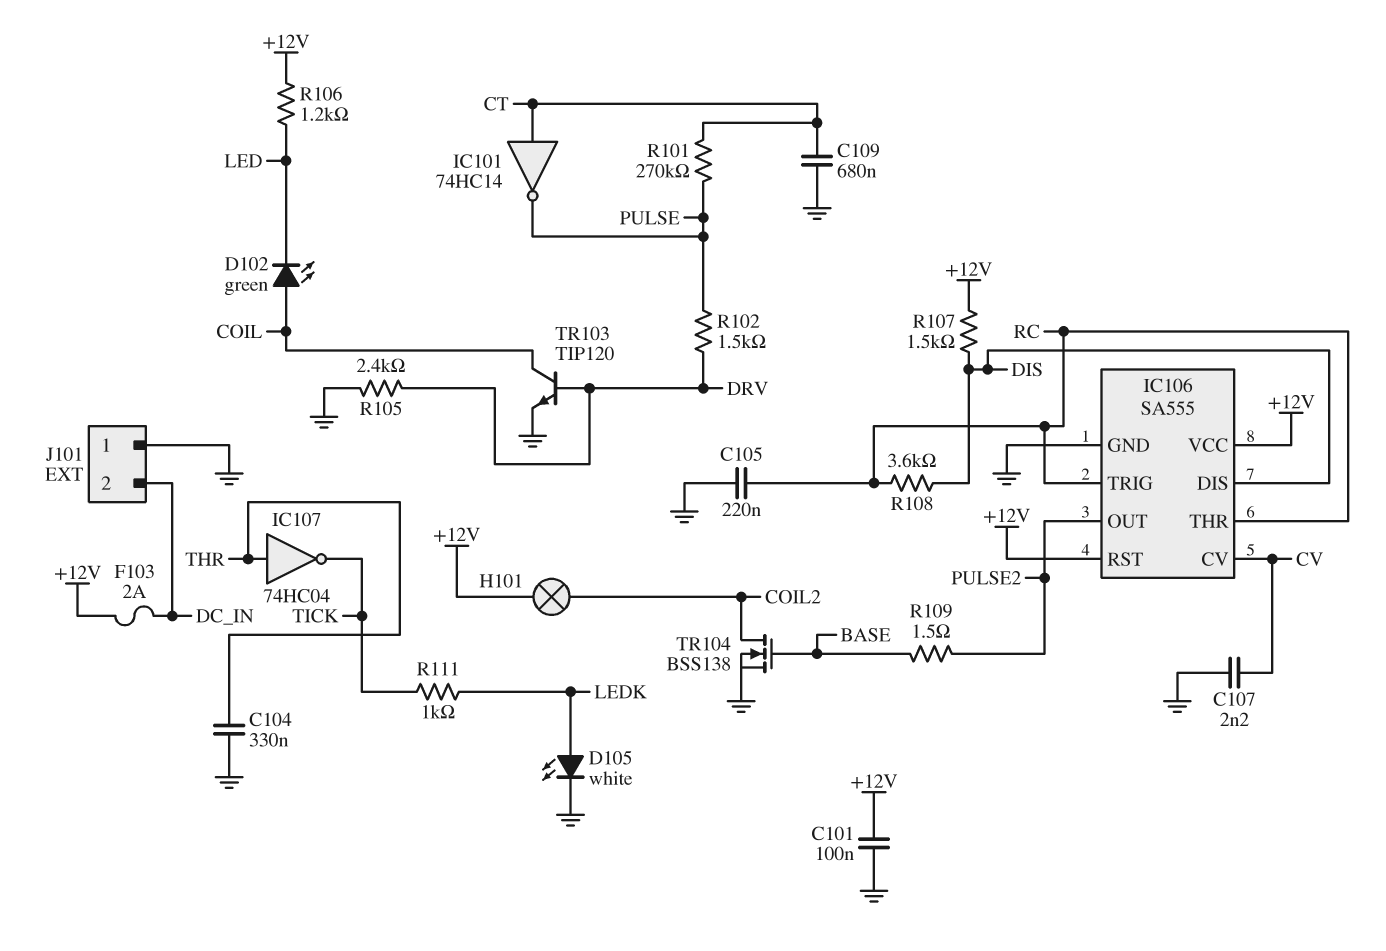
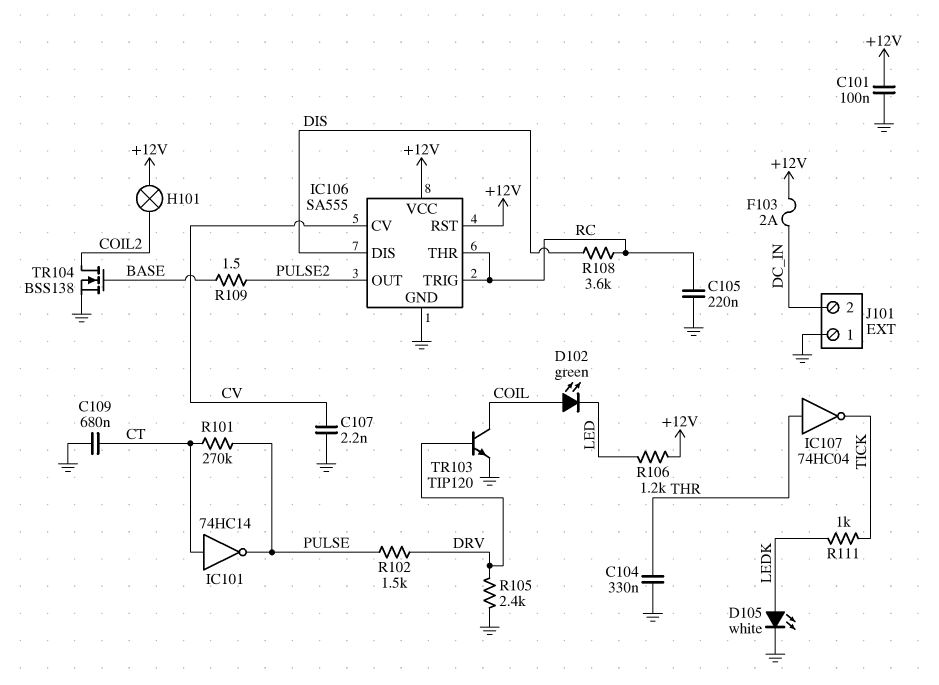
R107: 1.5k (+12V, DIS) -> none

